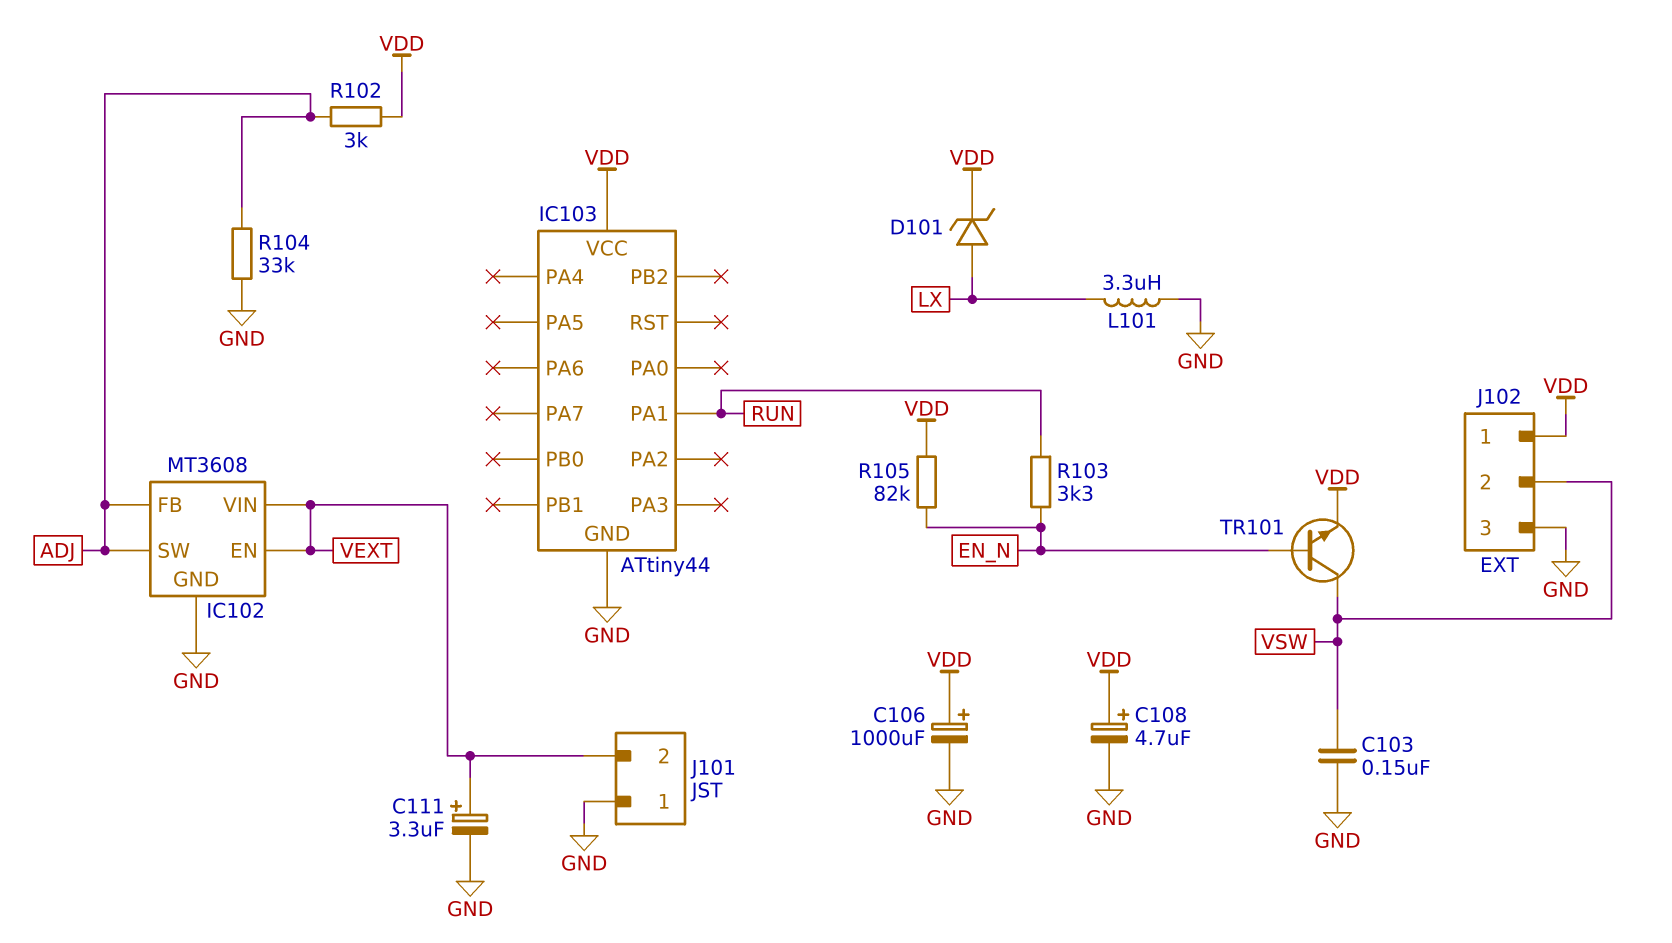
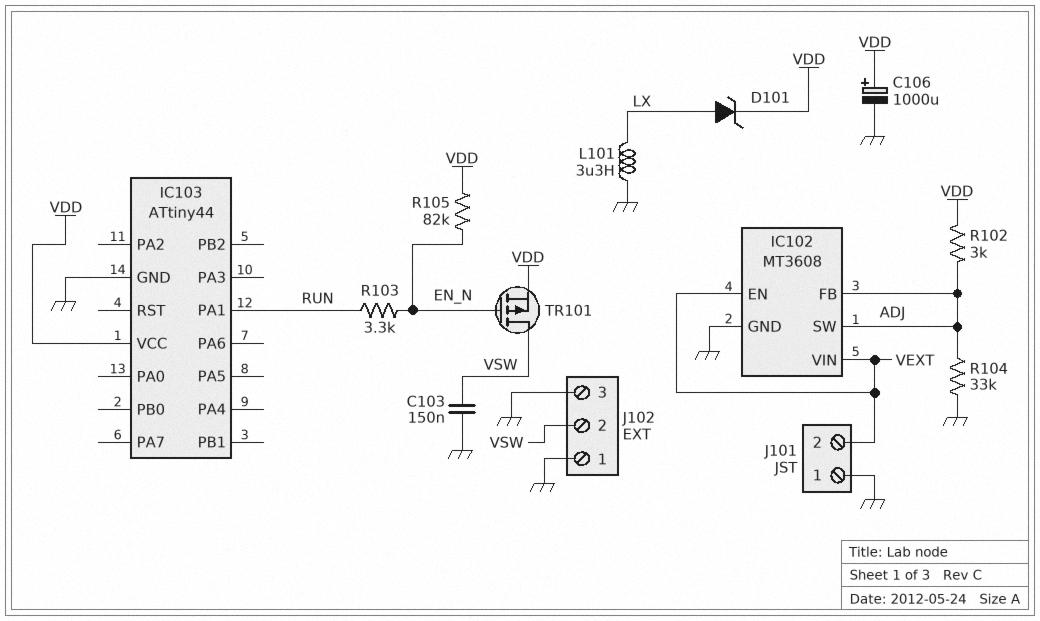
C108: 4.7uF (plus VDD, minus GND) -> none
C111: 3.3uF (plus VEXT, minus GND) -> none
J102 pin 1: VDD -> GND
TR101: NPN (B EN_N, C VSW, E VDD) -> PMOS (G EN_N, D VSW, S VDD)

